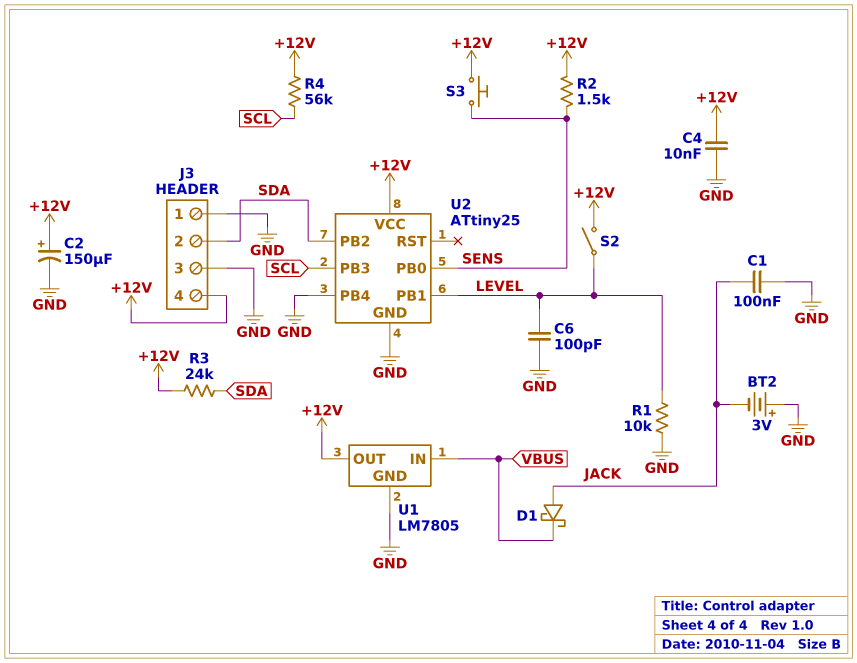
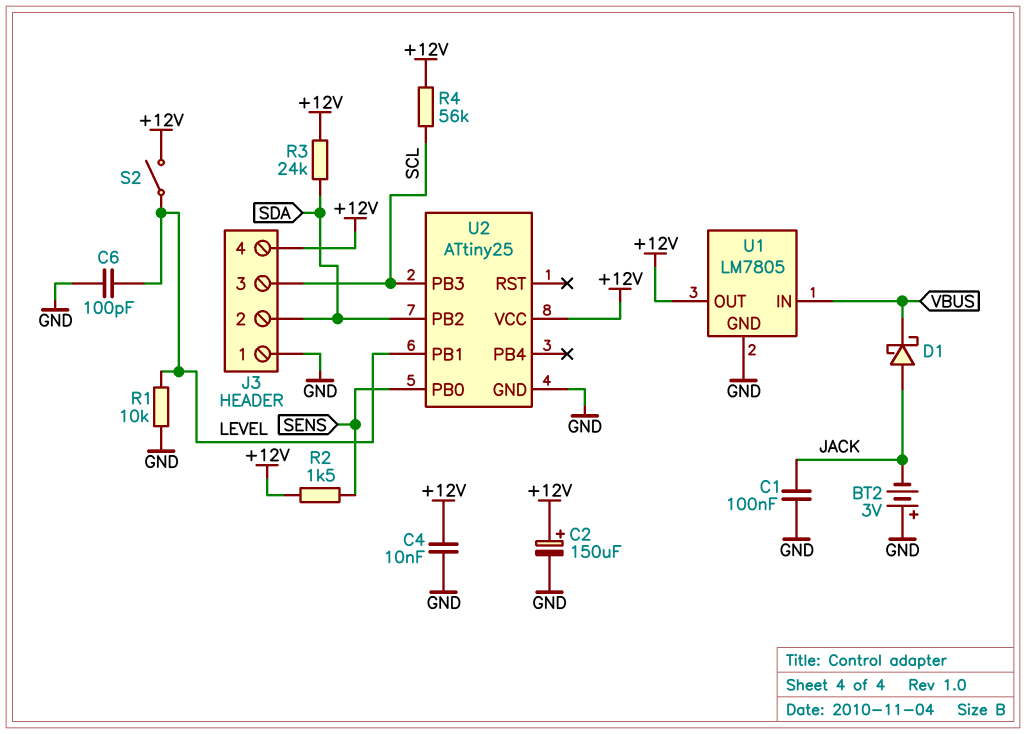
J3 pin 3: GND -> SCL
S3: button (+12V, SENS) -> none
U2 pin PB4: GND -> none

